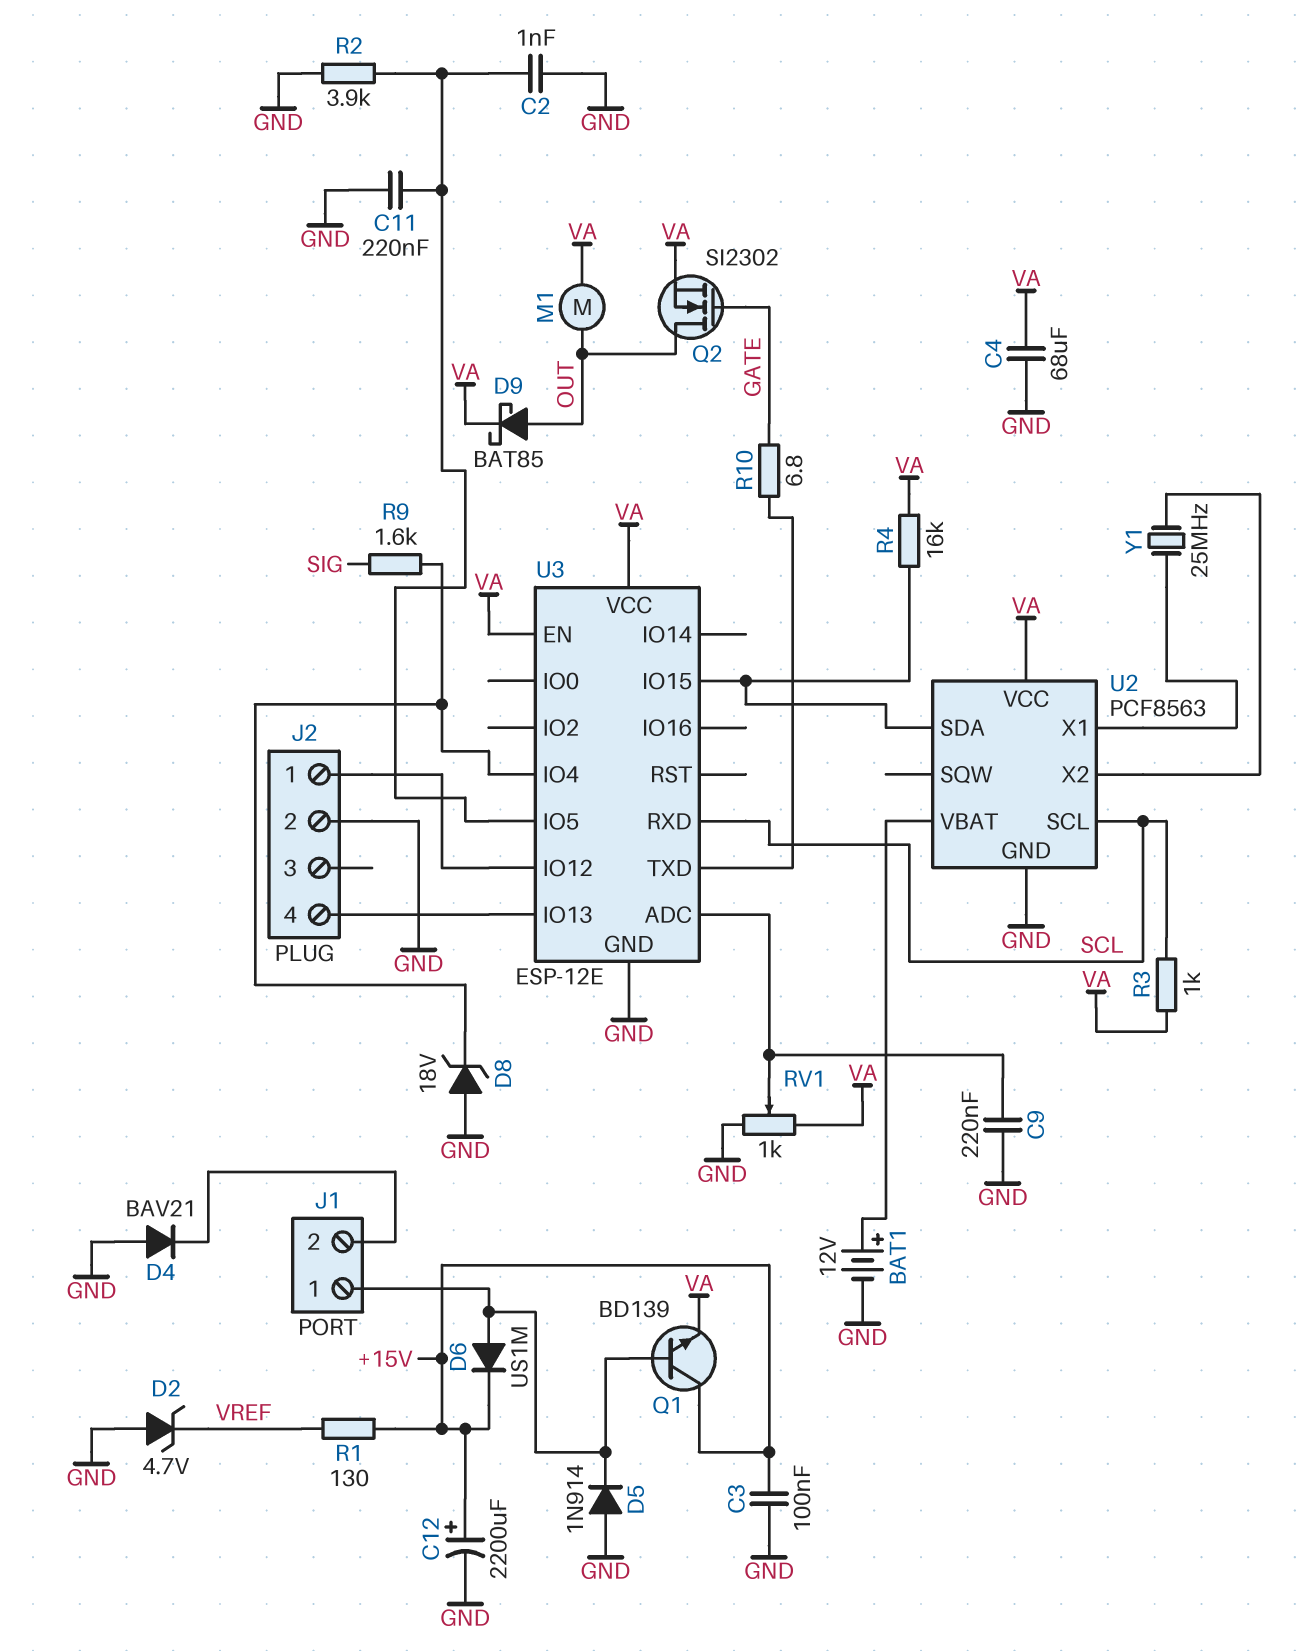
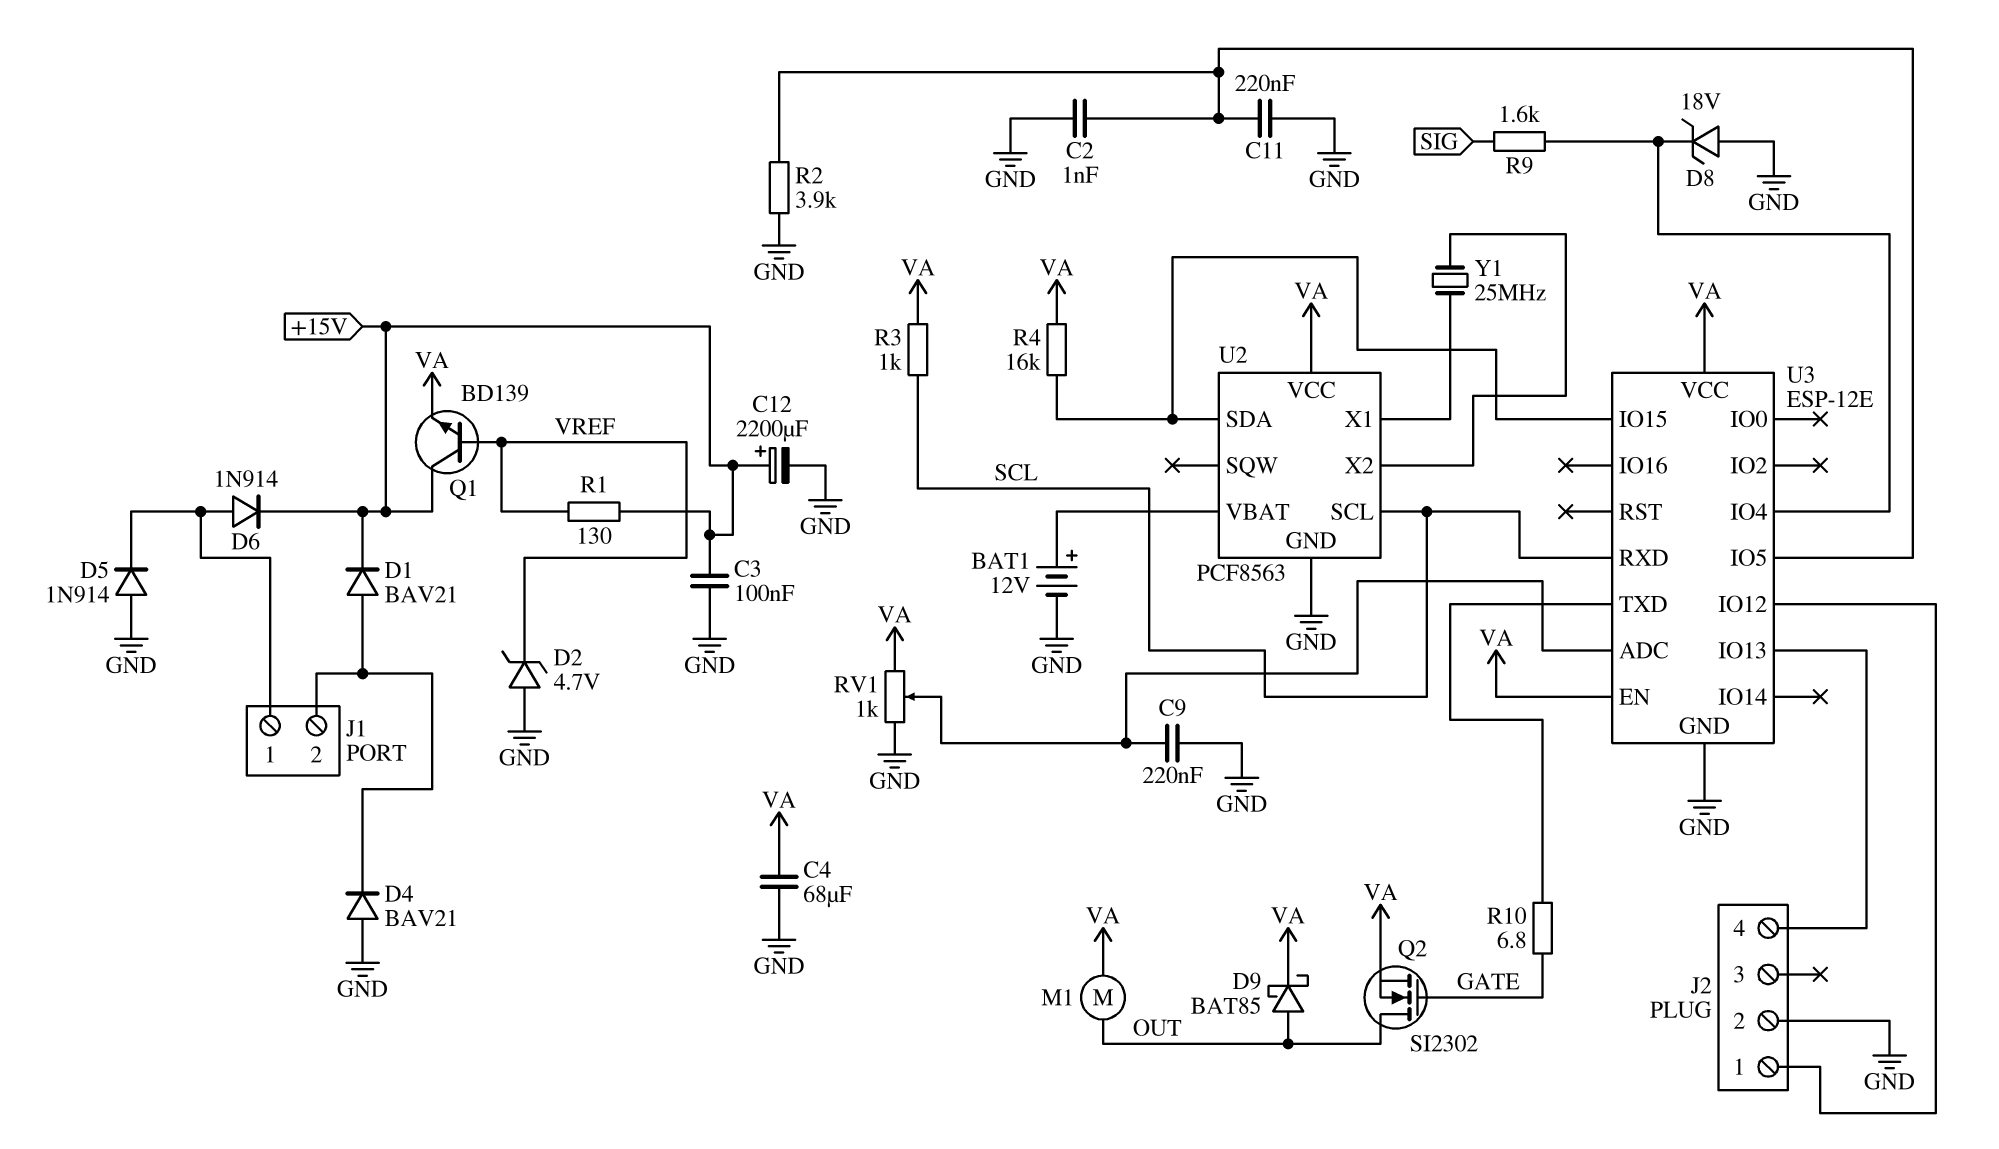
D1: none -> diode BAV21 (A J1/2, K +15V)
D6: diode US1M (A J1/1, K +15V) -> diode 1N914 (A J1/1, K +15V)
Q1: NPN BD139 (B J1/1, C +15V, E VA) -> NPN BD139 (B VREF, C +15V, E VA)

